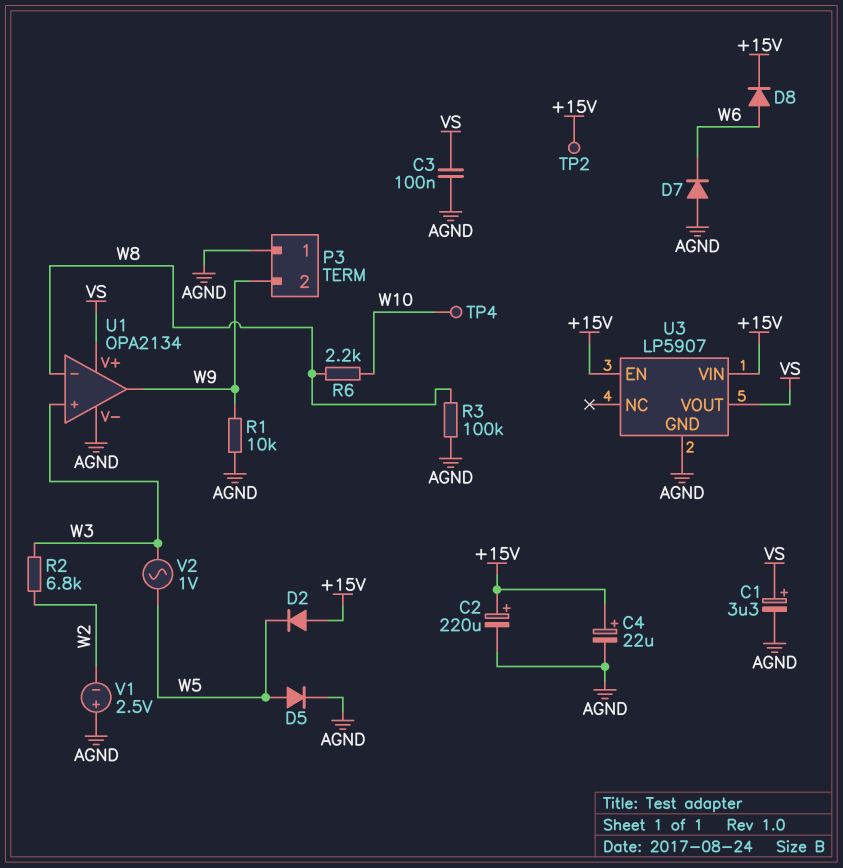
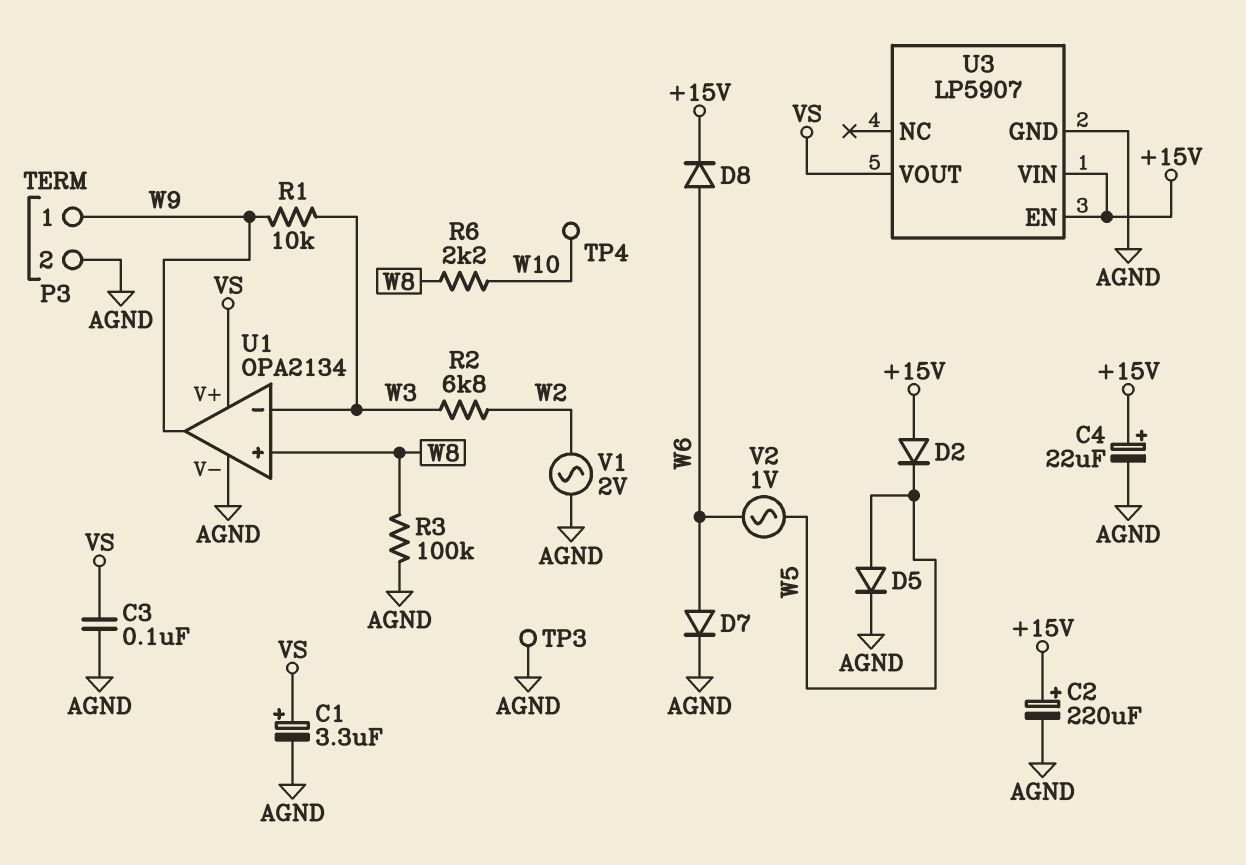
D7: diode (A AGND, K W6) -> diode (A W6, K AGND)
P3 pin 1: AGND -> W9
P3 pin 2: W9 -> AGND
R1: 10k (AGND, W9) -> 10k (W3, W9)
TP2: test point (+15V) -> none
TP3: none -> test point (AGND)
U1 pin in+: W3 -> W8
U1 pin in-: W8 -> W3
V1: 2.5V (plus AGND, minus W2) -> AC 2V (AGND, W2)
V2: AC 1V (W3, W5) -> AC 1V (W5, W6)

